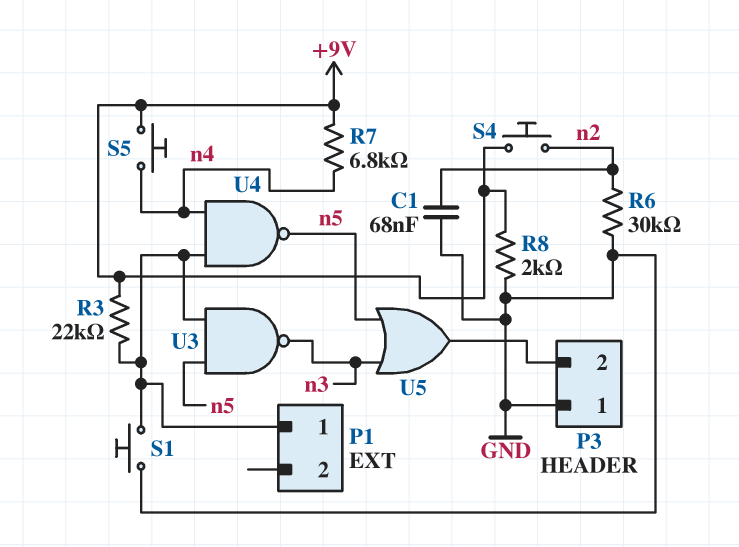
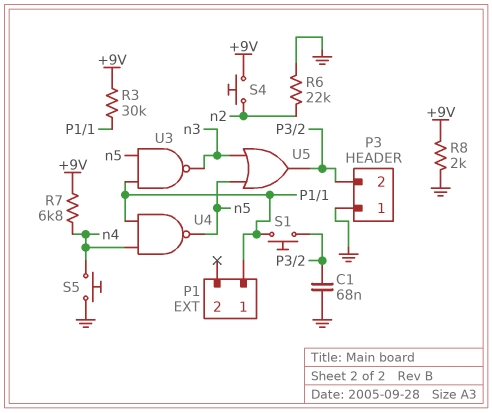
C1: 68nF (GND, n2) -> 68nF (GND, P3/2)
R3: 22k (+9V, P1/1) -> 30k (+9V, P1/1)
R6: 30k (GND, n2) -> 22k (GND, n2)
S1: button (GND, P1/1) -> button (P1/1, P3/2)
S5: button (+9V, n4) -> button (GND, n4)

